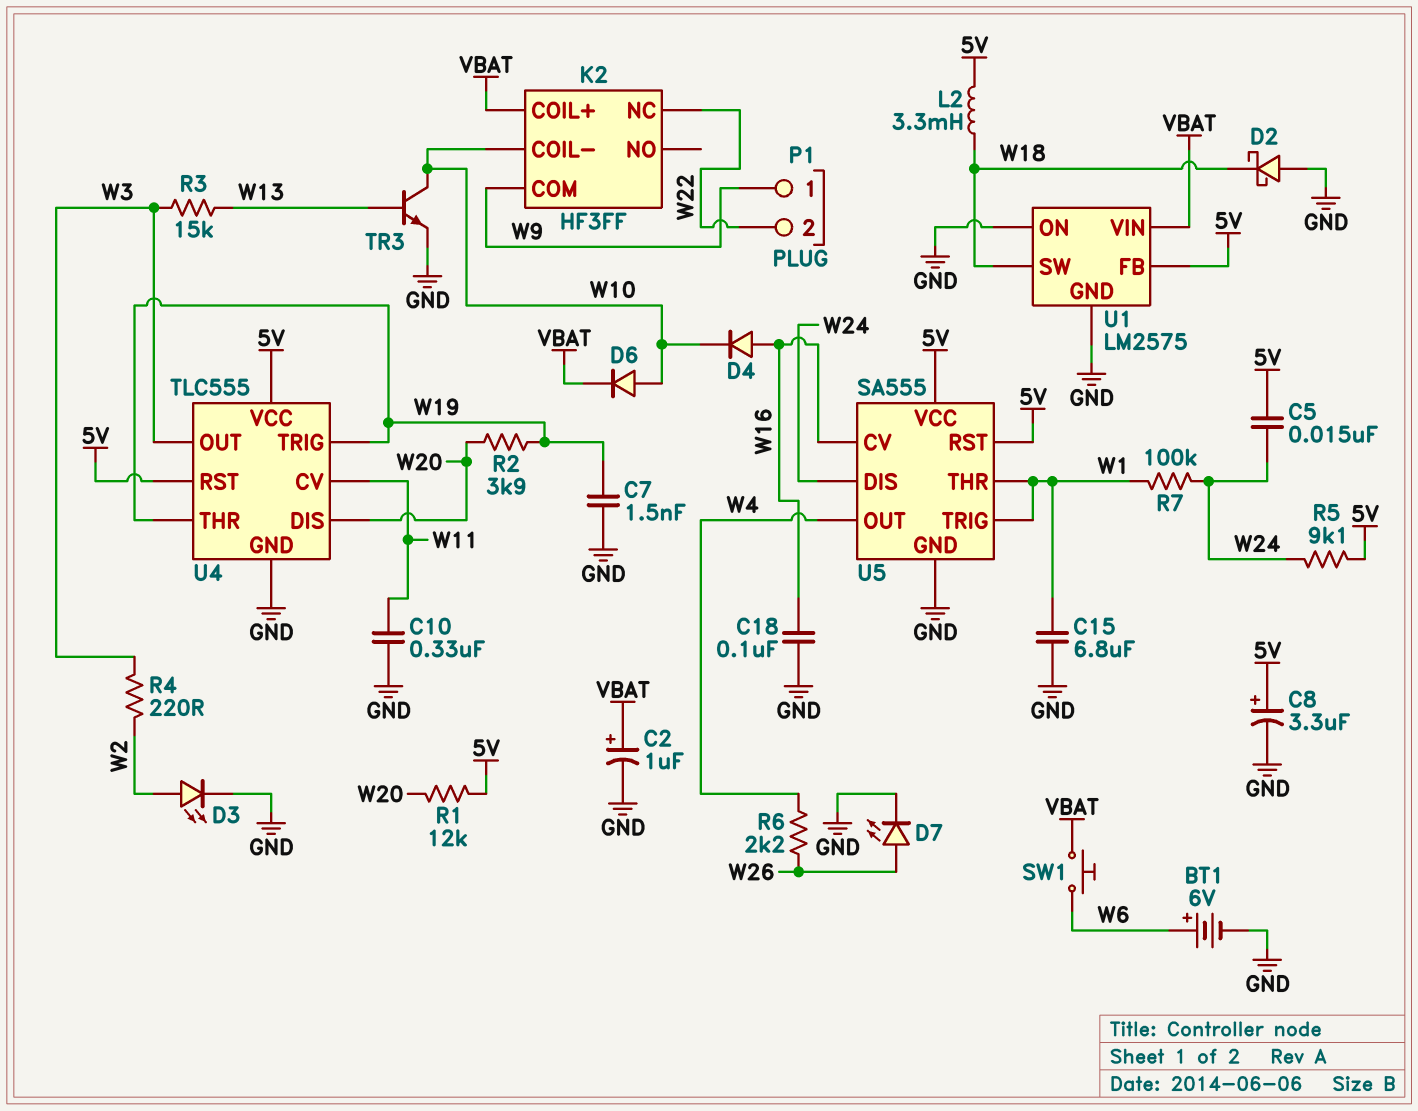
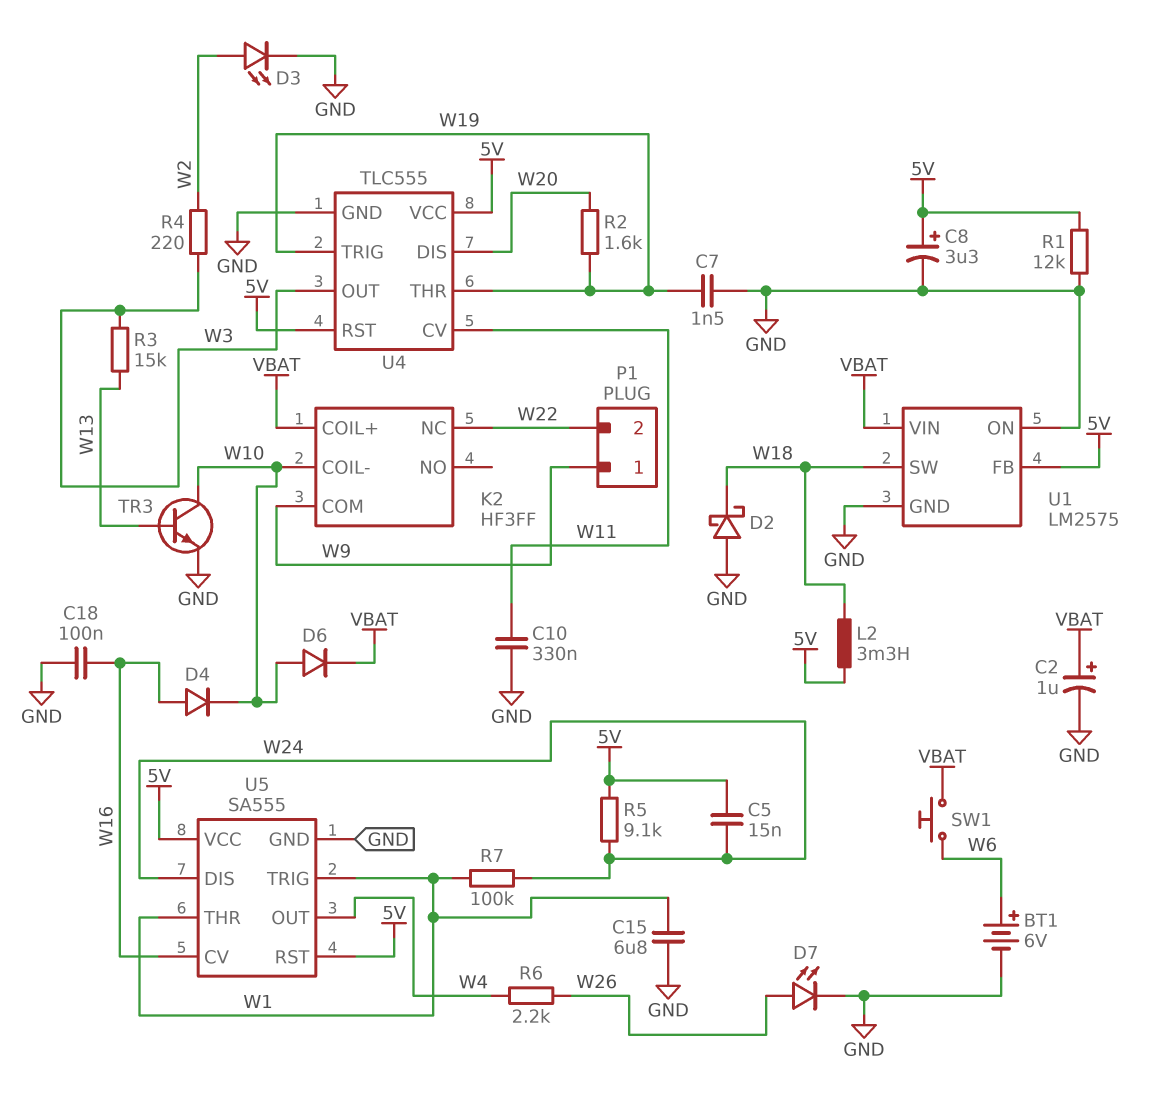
R1: 12k (5V, W20) -> 12k (5V, GND)
R2: 3.9k (W19, W20) -> 1.6k (W19, W20)

